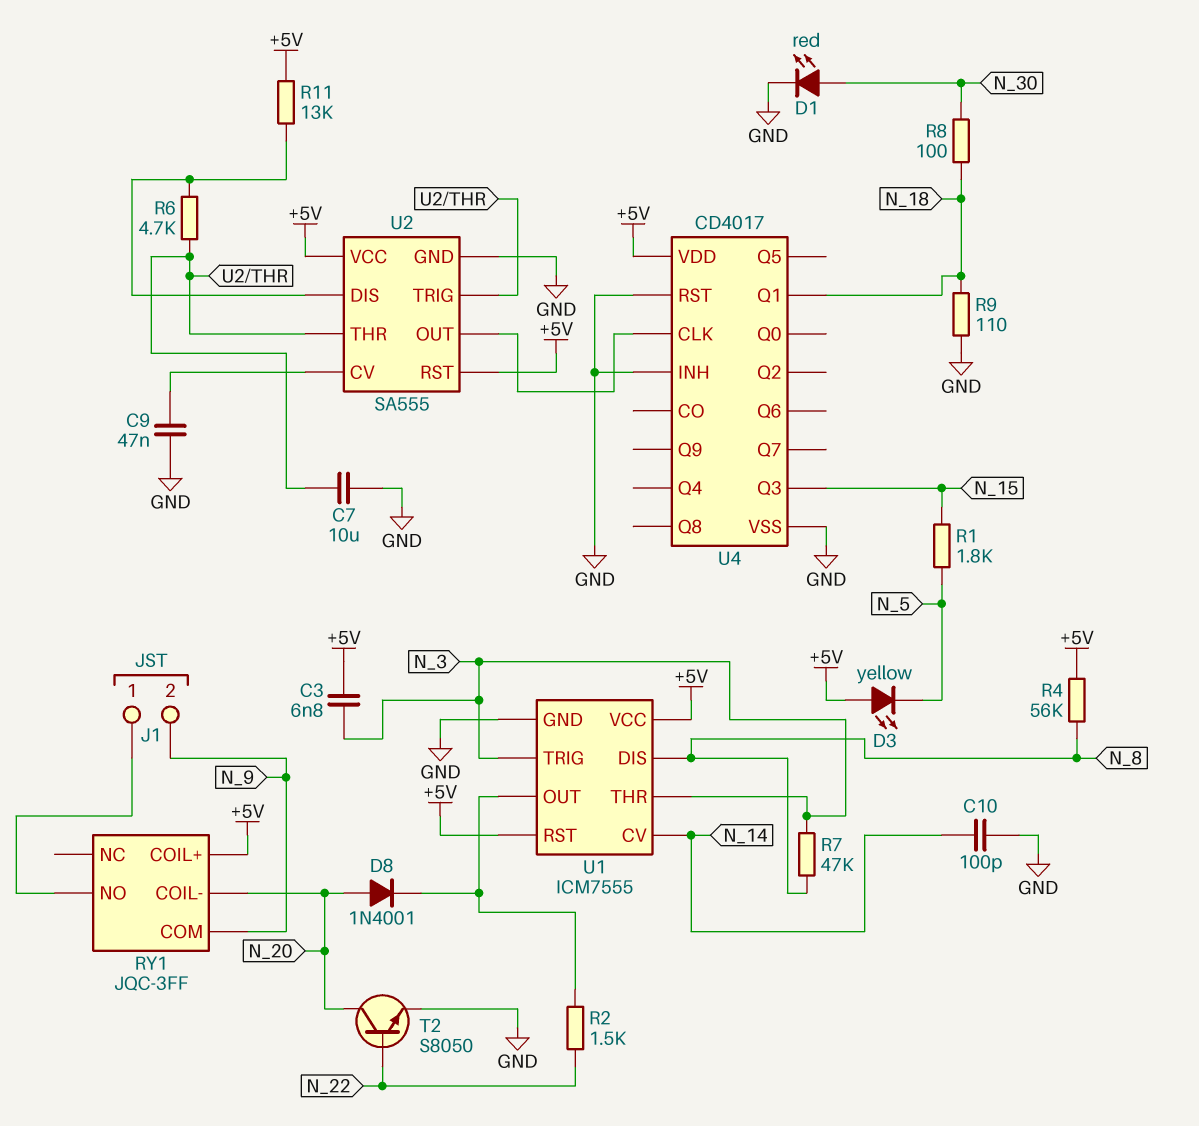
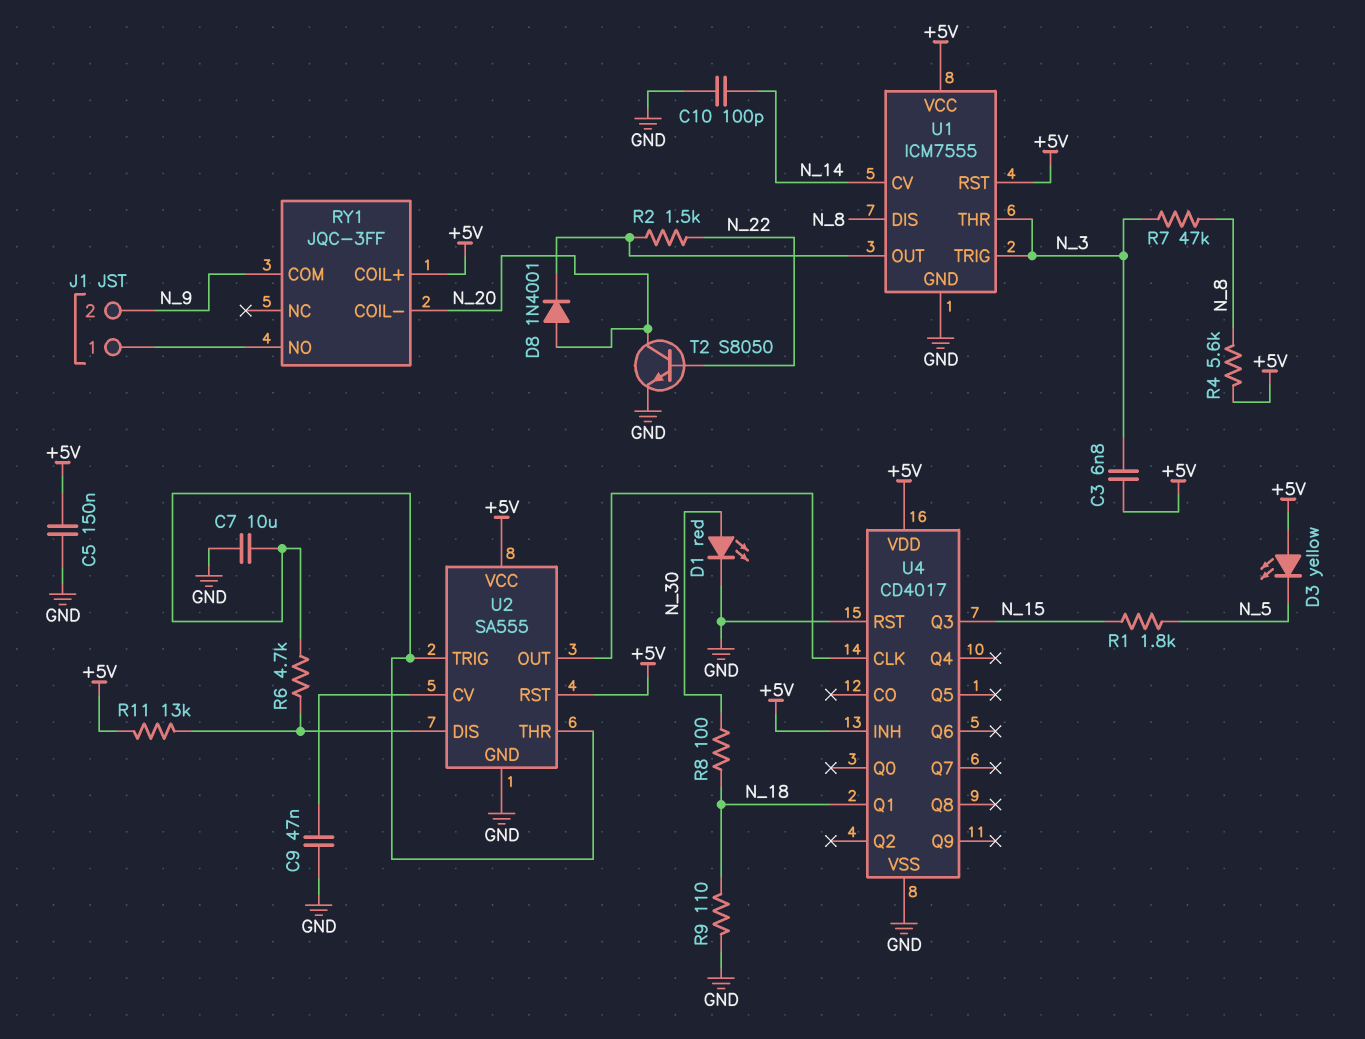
C5: none -> 150nF (+5V, GND)
R4: 56k (+5V, N_8) -> 5.6k (+5V, N_8)
U4 pin INH: GND -> +5V

